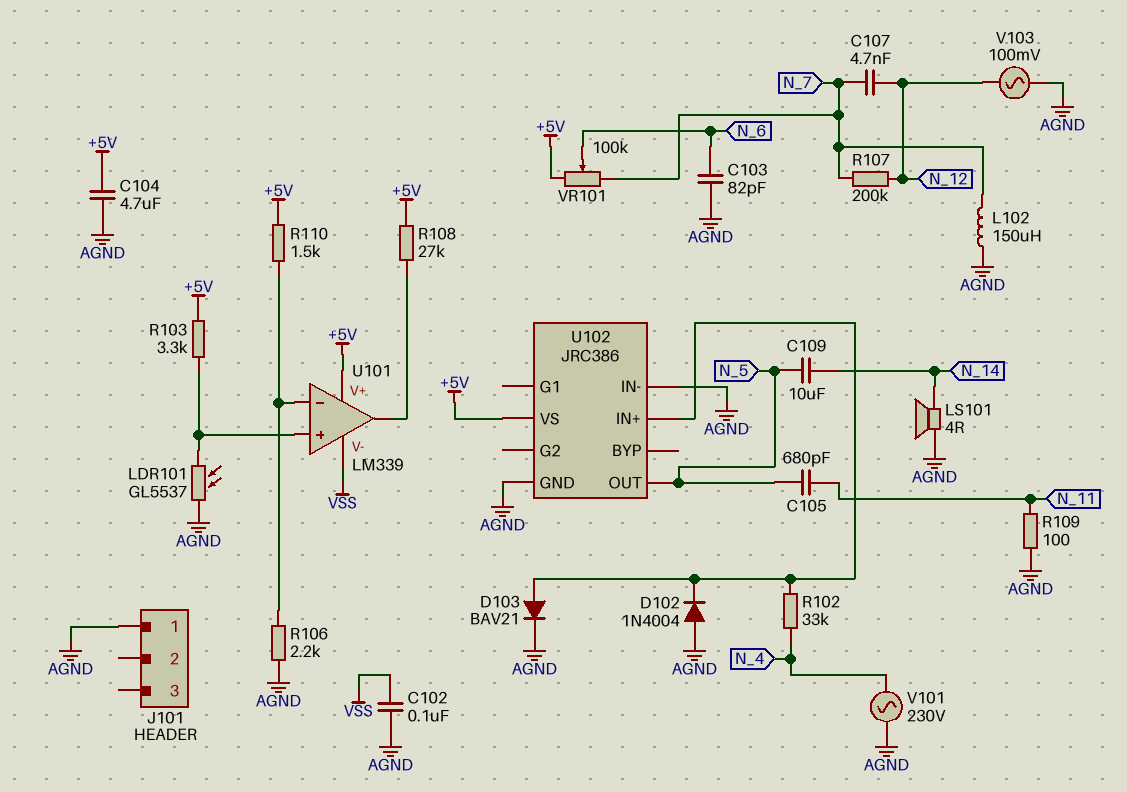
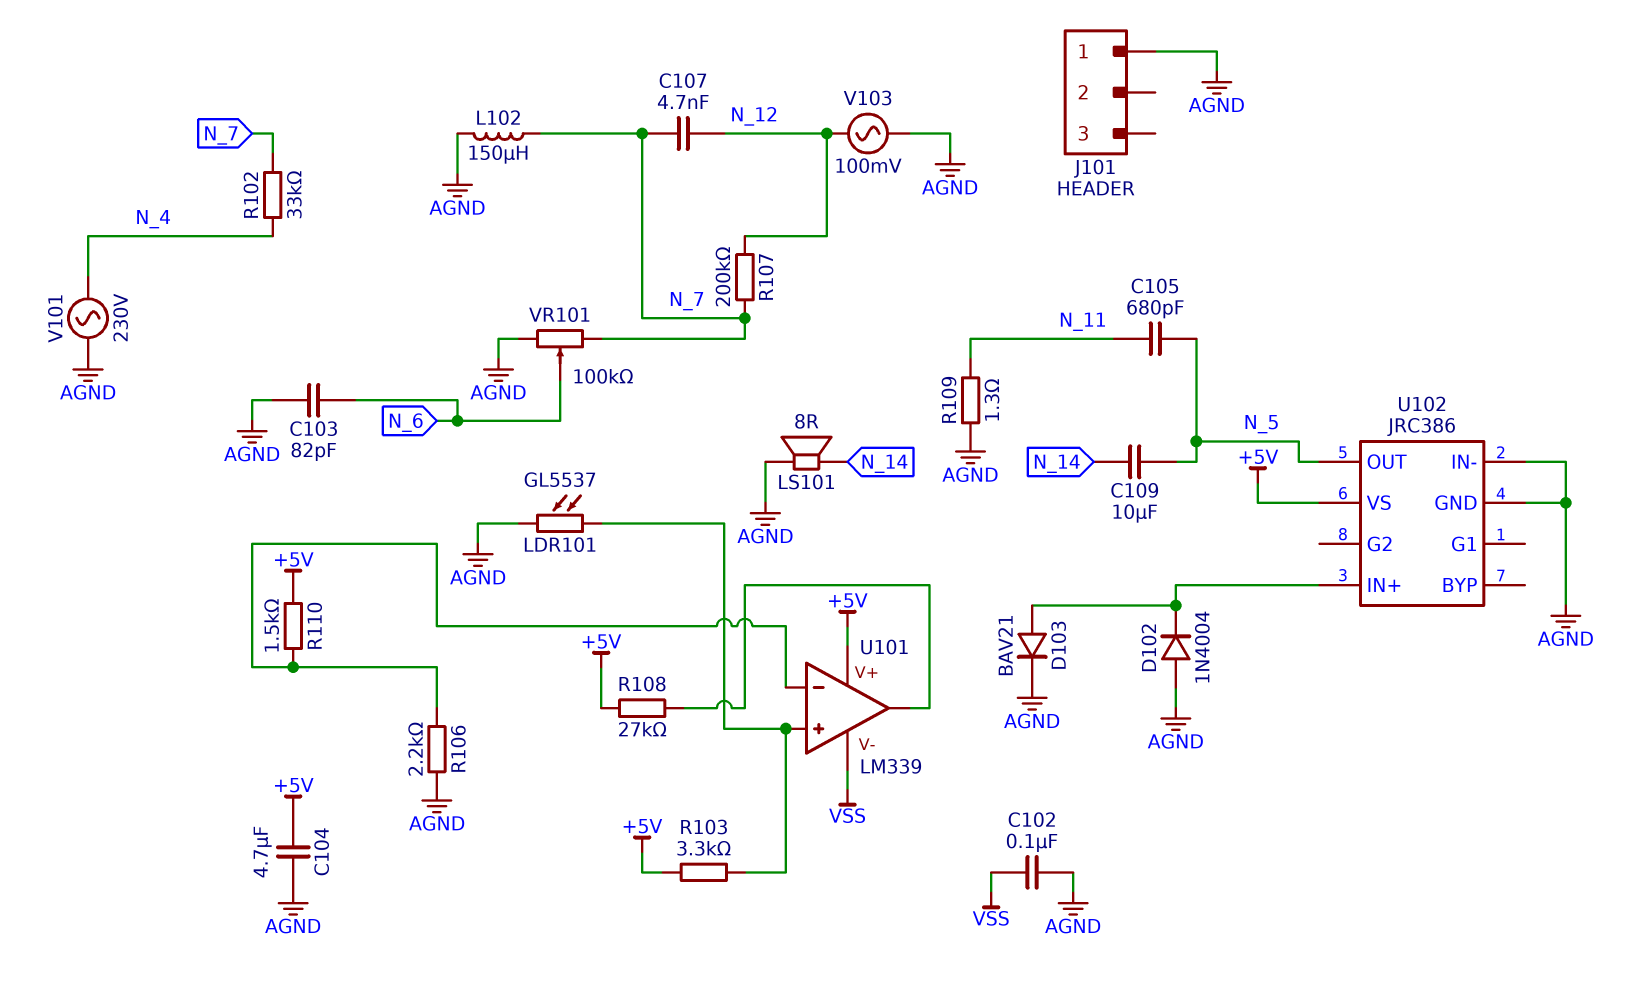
LS101: speaker 4R (AGND, N_14) -> speaker 8R (AGND, N_14)
R102: 33k (N_4, U102/IN+) -> 33k (N_4, N_7)
R109: 100 (AGND, N_11) -> 1.3 (AGND, N_11)
VR101: 100k (+5V, N_7, wiper N_6) -> 100k (AGND, N_7, wiper N_6)

